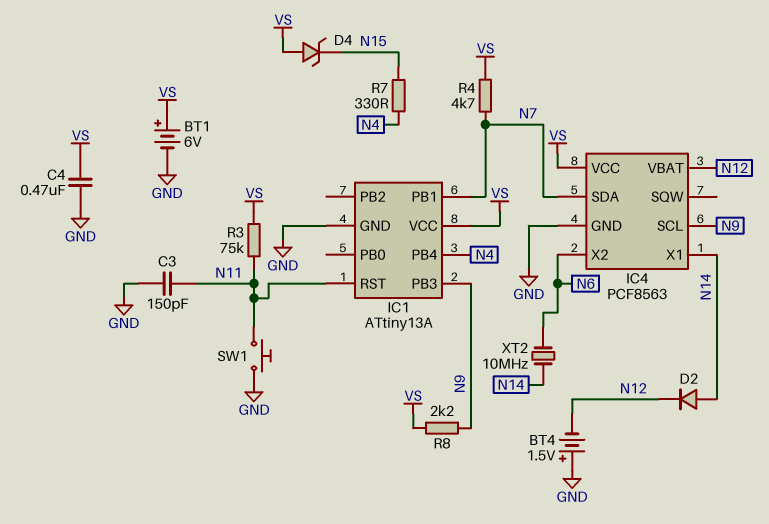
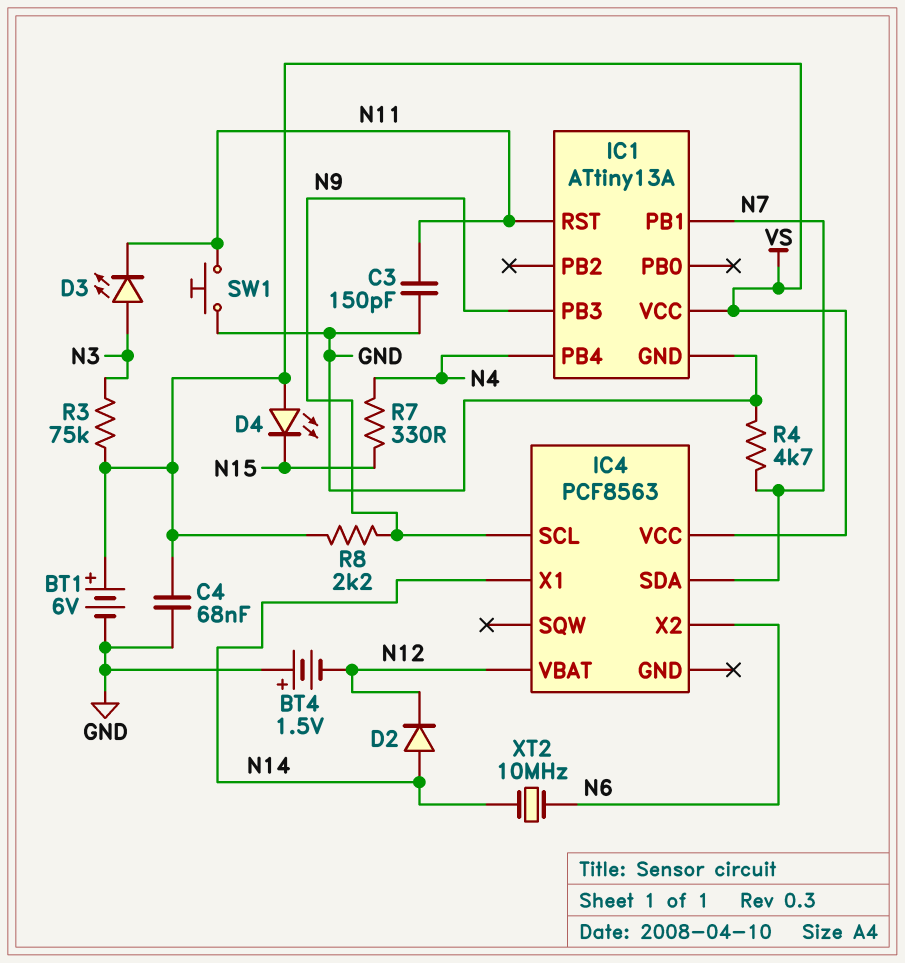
C4: 470nF (GND, VS) -> 68nF (GND, VS)
D3: none -> LED (A N3, K N11)
D4: zener (A VS, K N15) -> LED (A VS, K N15)
IC4 pin GND: GND -> none
R3: 75k (N11, VS) -> 75k (N3, VS)
R4: 4.7k (N7, VS) -> 4.7k (GND, N7)

